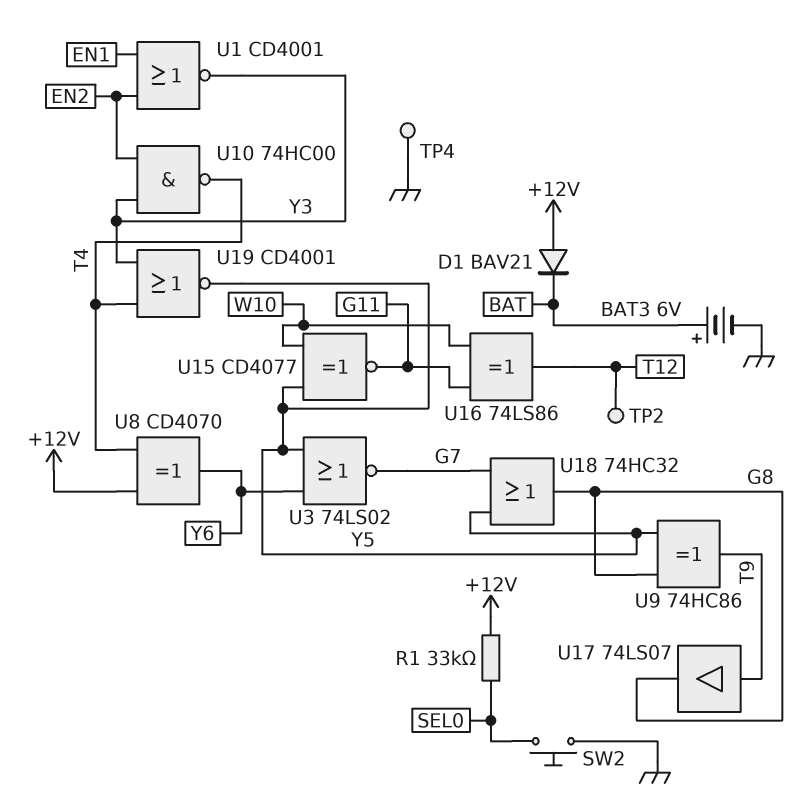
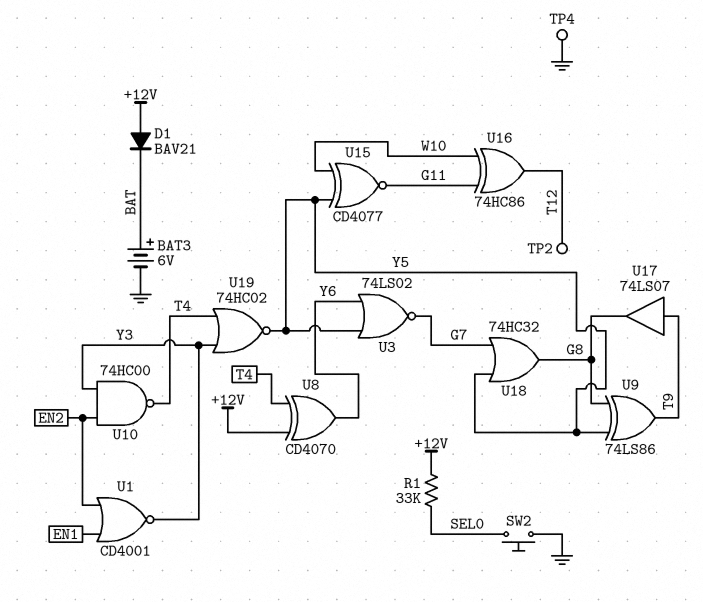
U9: XOR 74HC86 (in G8, in Y5, out T9) -> XOR 74LS86 (in G8, in Y5, out T9)
U16: XOR 74LS86 (in G11, in W10, out T12) -> XOR 74HC86 (in G11, in W10, out T12)
U19: NOR CD4001 (in T4, in Y3, out Y5) -> NOR 74HC02 (in T4, in Y3, out Y5)

